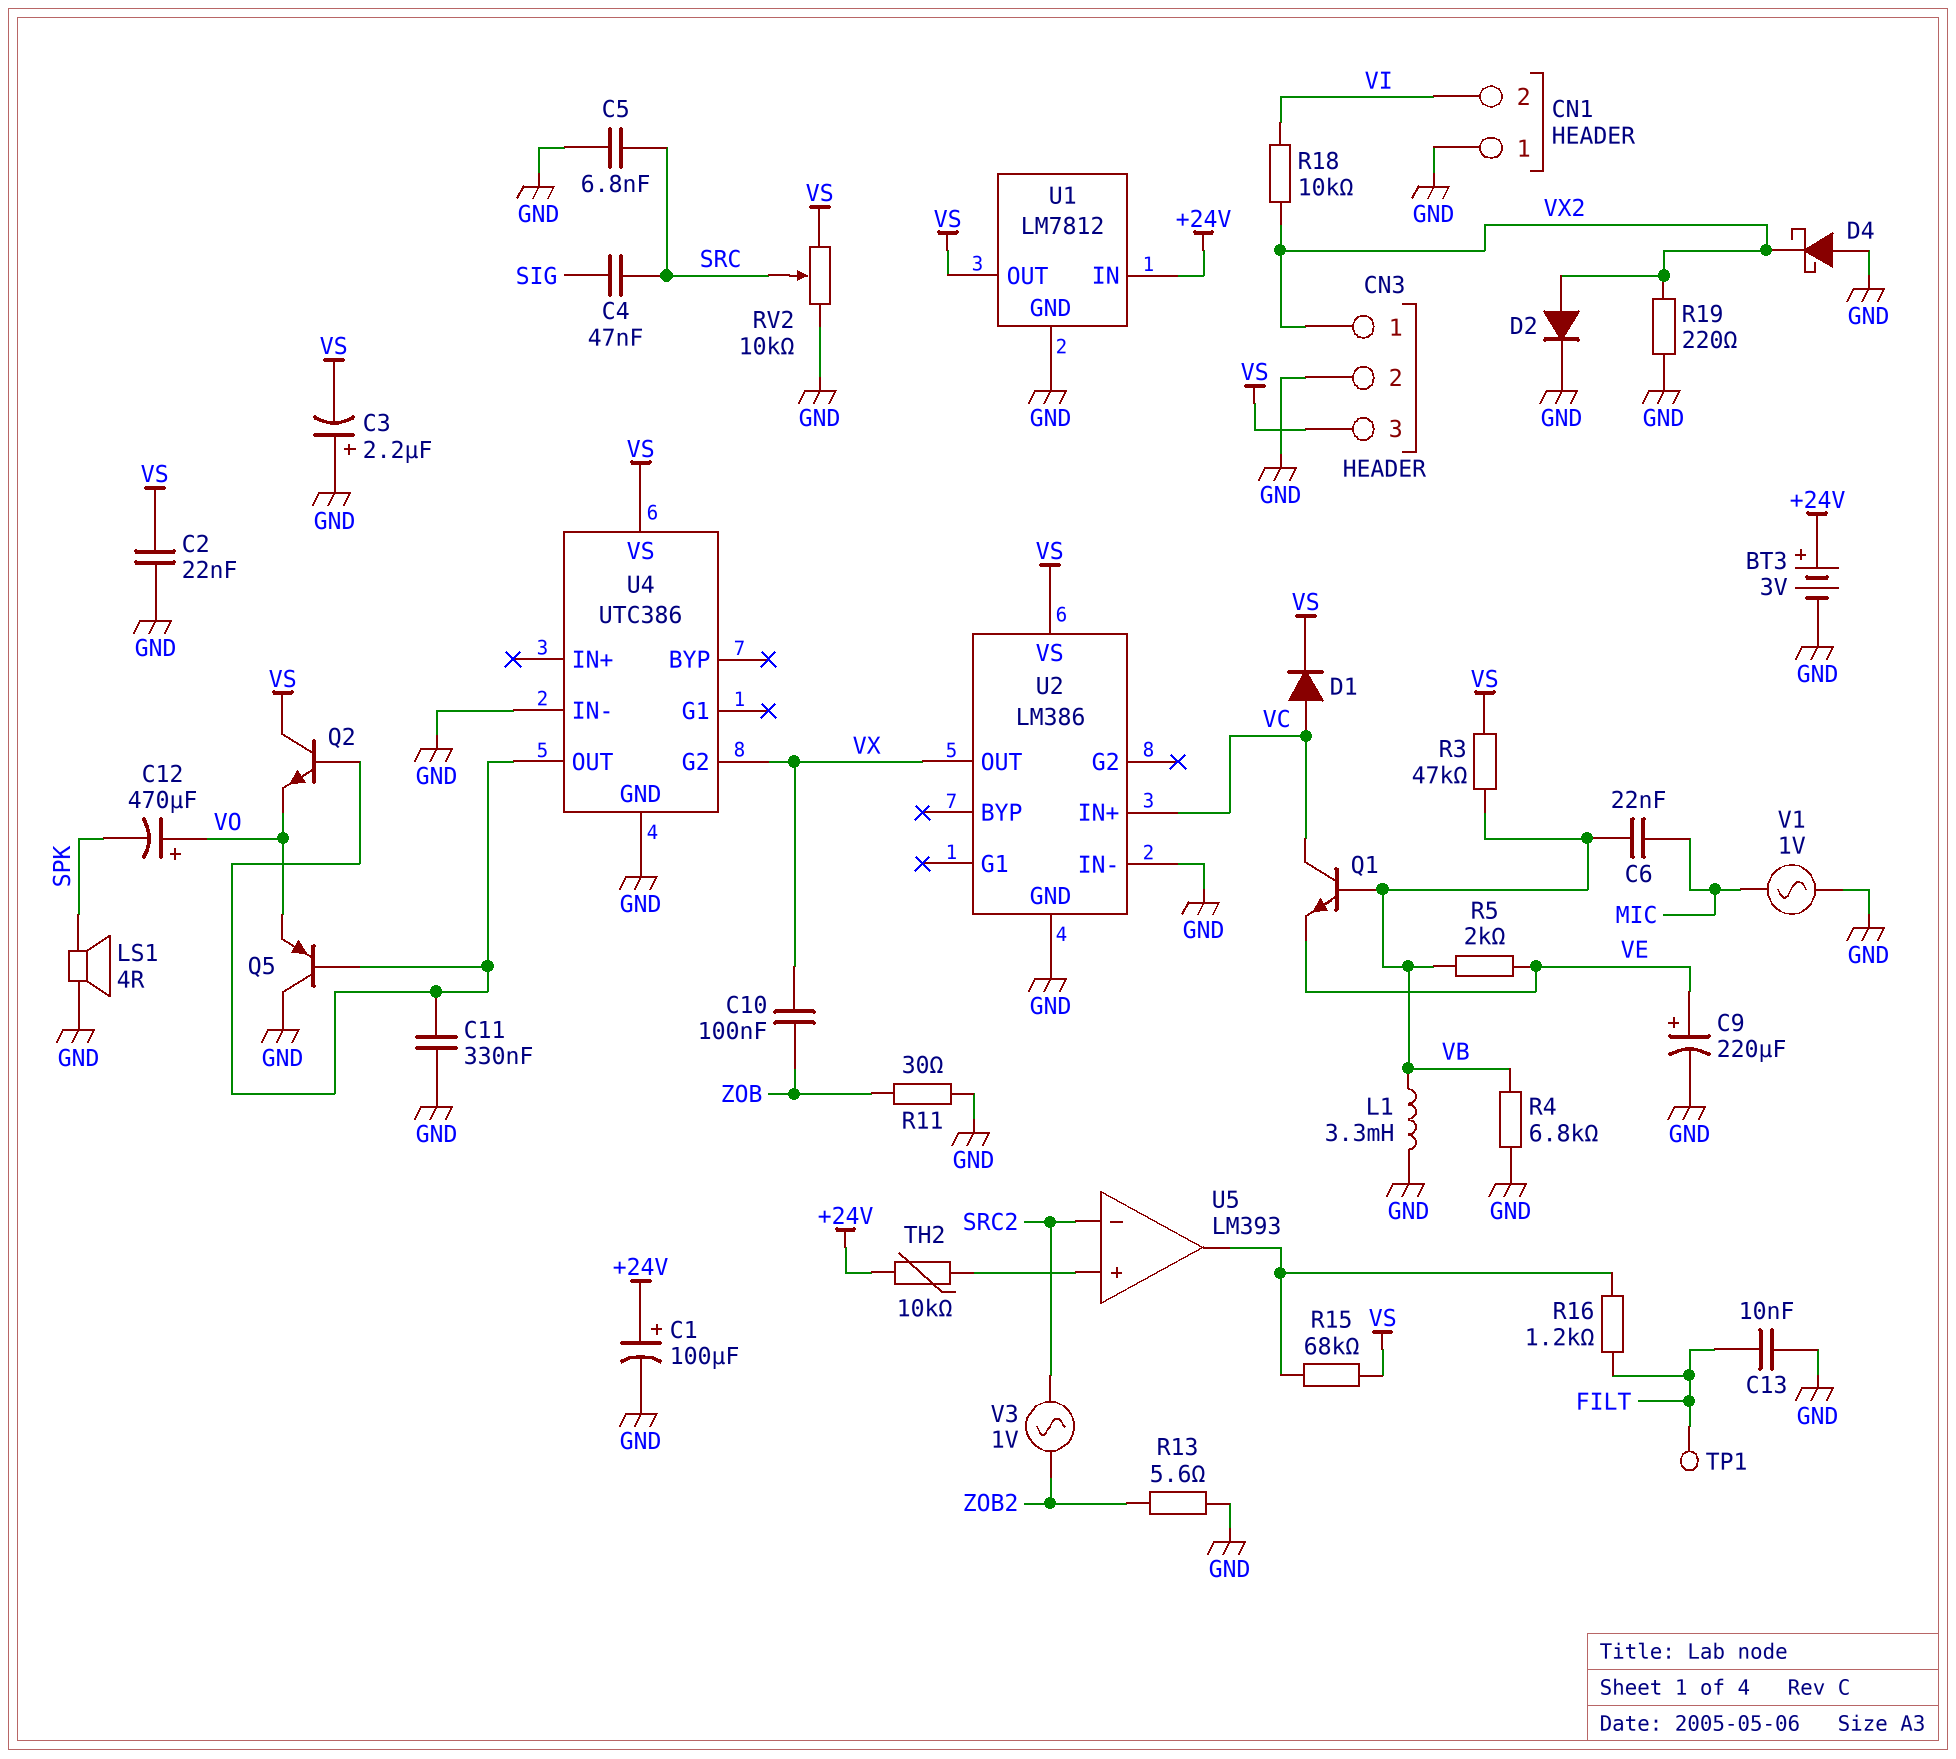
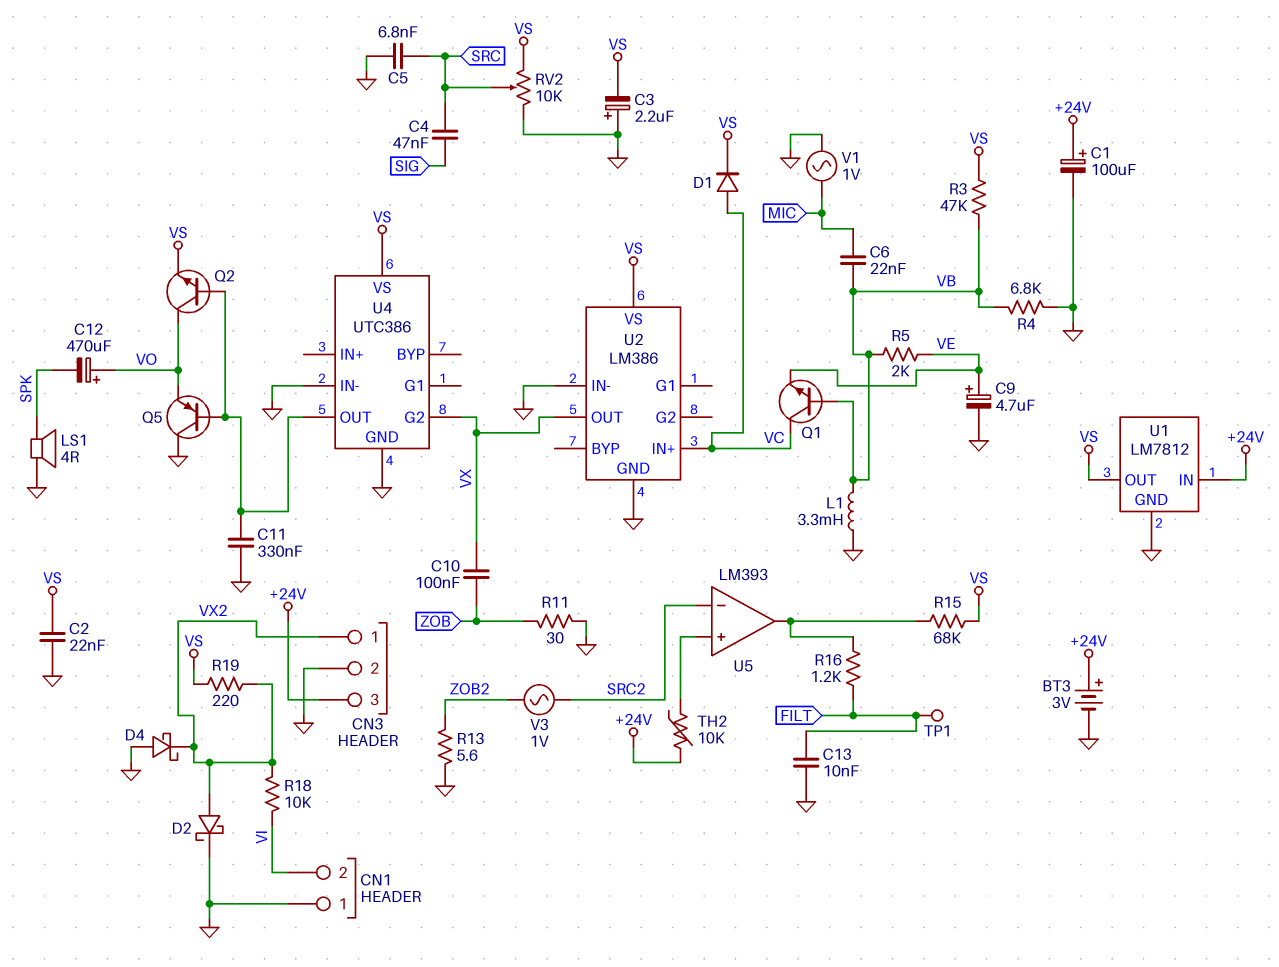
C9: 220uF (plus VE, minus GND) -> 4.7uF (plus VE, minus GND)
CN3 pin 3: VS -> +24V
D2: diode (A VX2, K GND) -> schottky (A VX2, K GND)
Q2: NPN (B U4/OUT, C VS, E VO) -> NPN (B U4/OUT, C VO, E VS)
R19: 220 (GND, VX2) -> 220 (VS, VX2)

